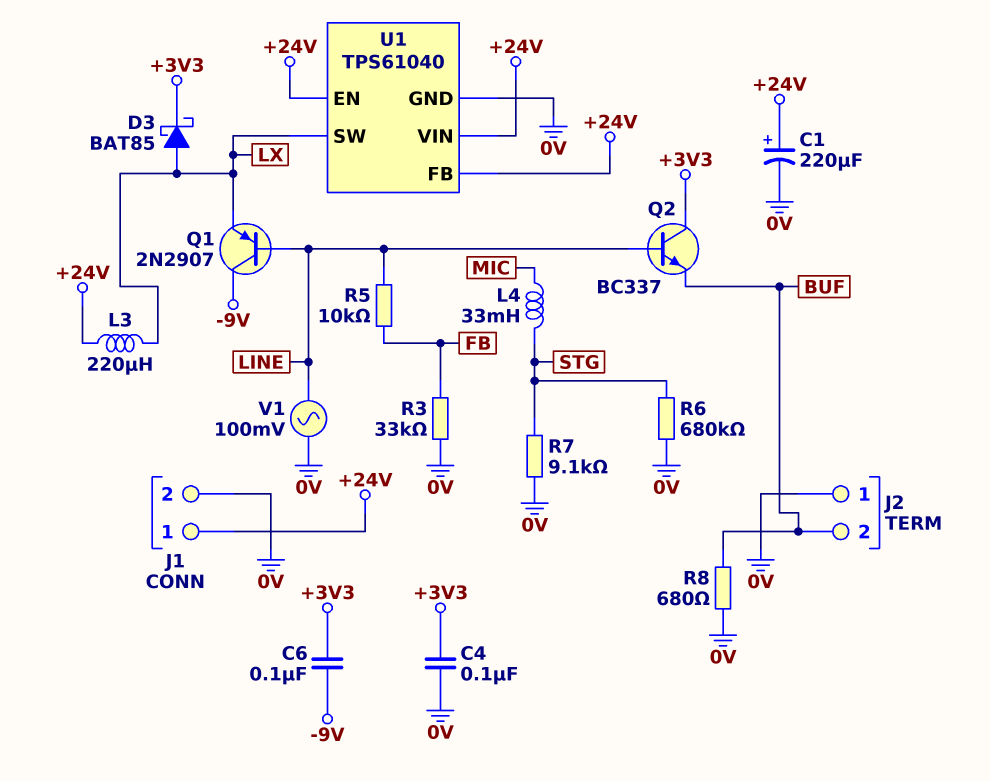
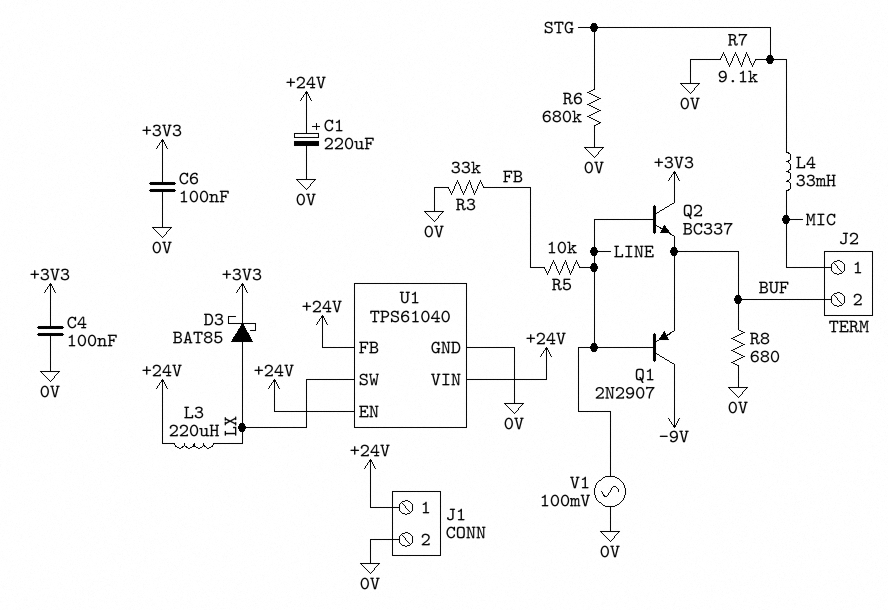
C6: 100nF (+3V3, -9V) -> 100nF (+3V3, 0V)
J2 pin 1: 0V -> MIC
Q1: PNP 2N2907 (B LINE, C -9V, E LX) -> PNP 2N2907 (B LINE, C -9V, E BUF)

